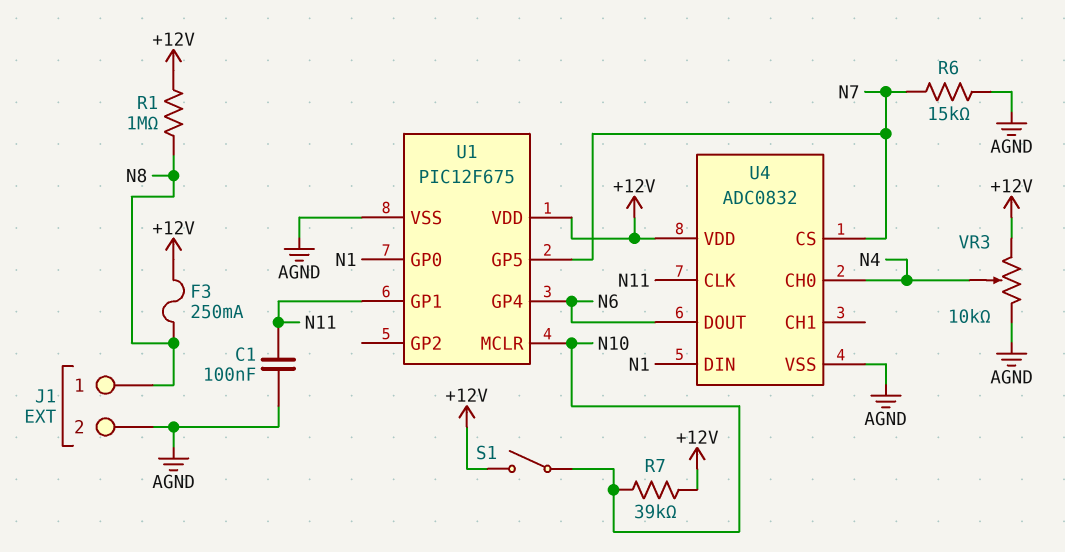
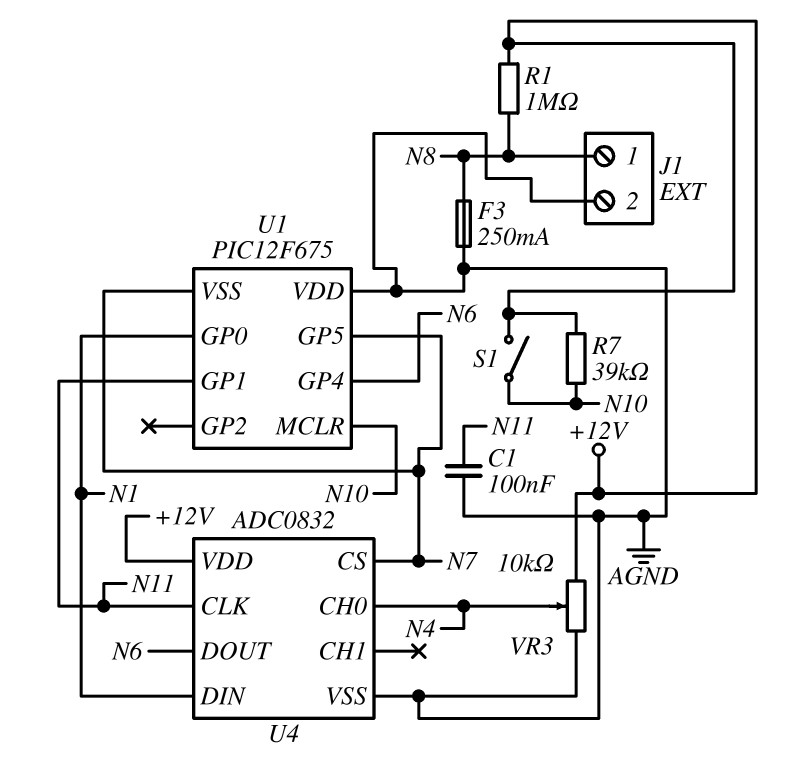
F3: 250mA (+12V, N8) -> 250mA (AGND, N8)
R6: 15k (AGND, N7) -> none
U1 pin VDD: +12V -> AGND
U1 pin VSS: AGND -> N7

